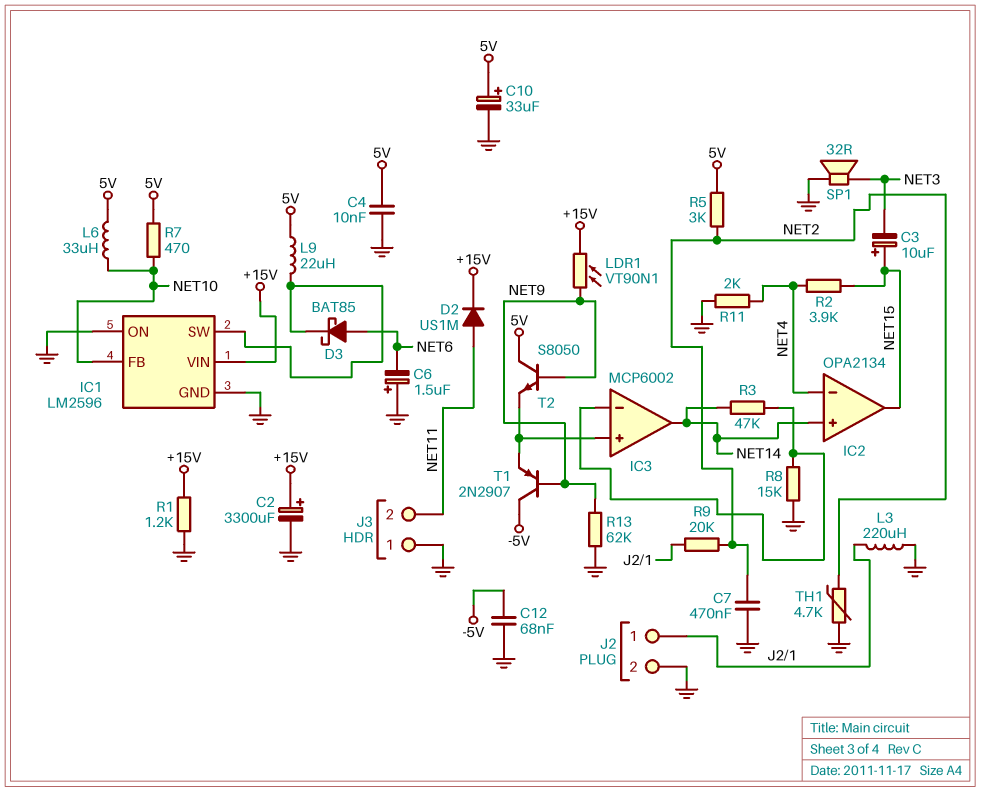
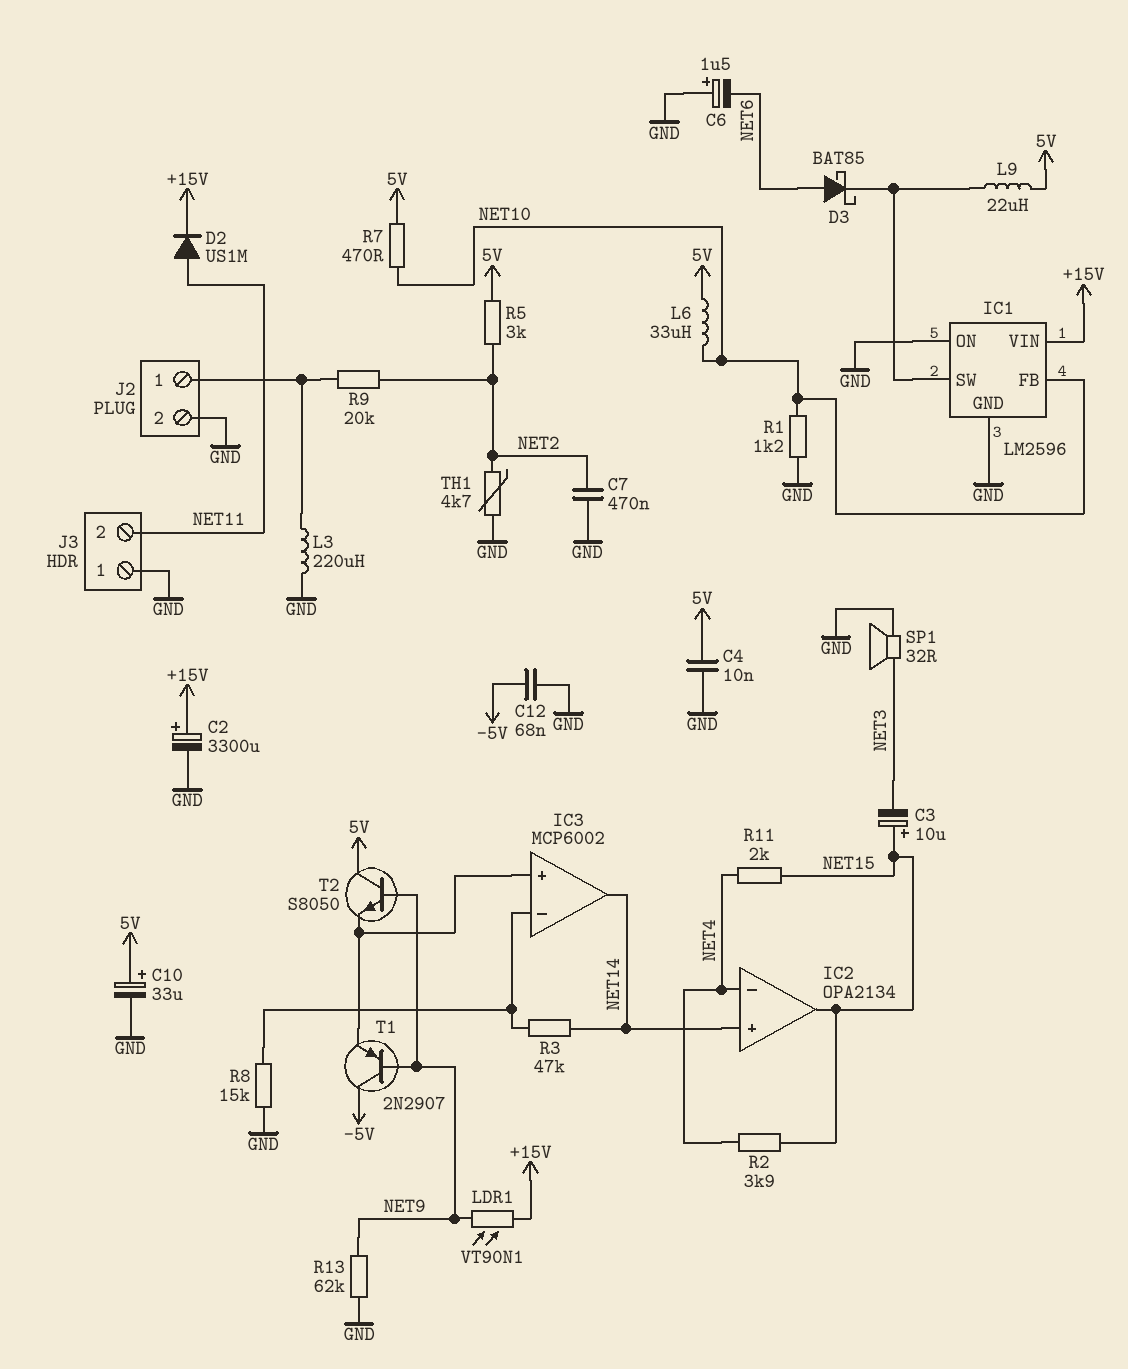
R1: 1.2k (+15V, GND) -> 1.2k (GND, NET10)
R11: 2k (GND, NET4) -> 2k (NET4, NET15)

